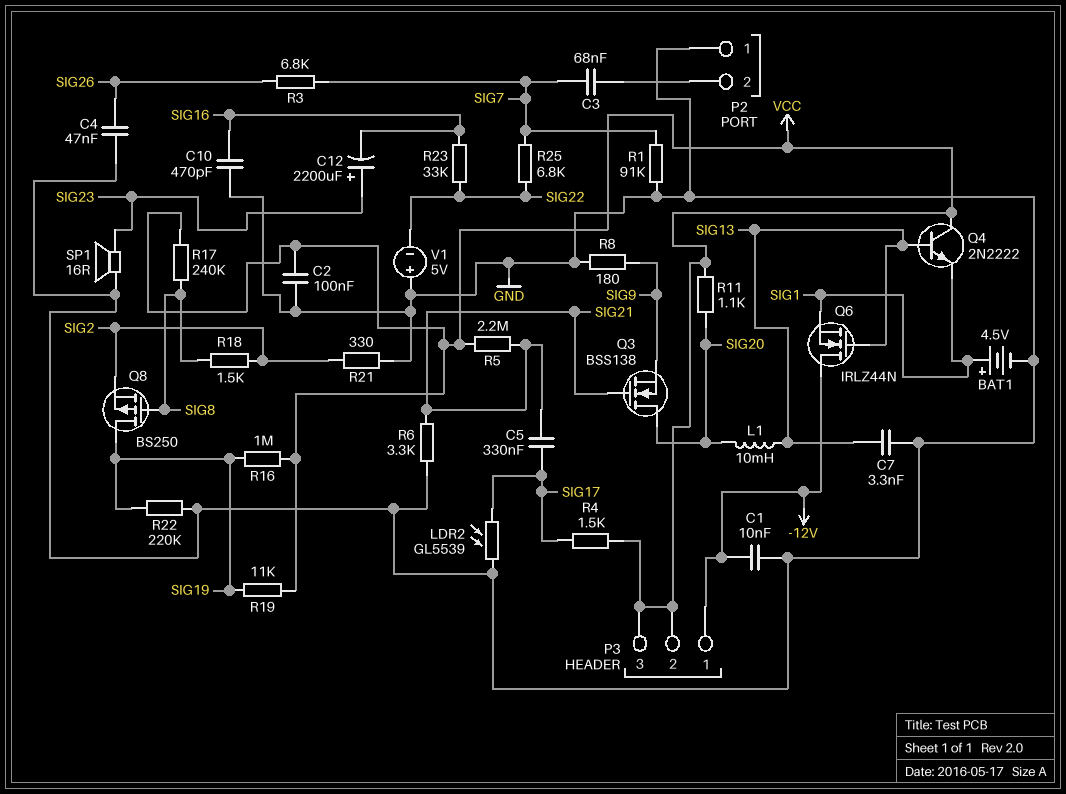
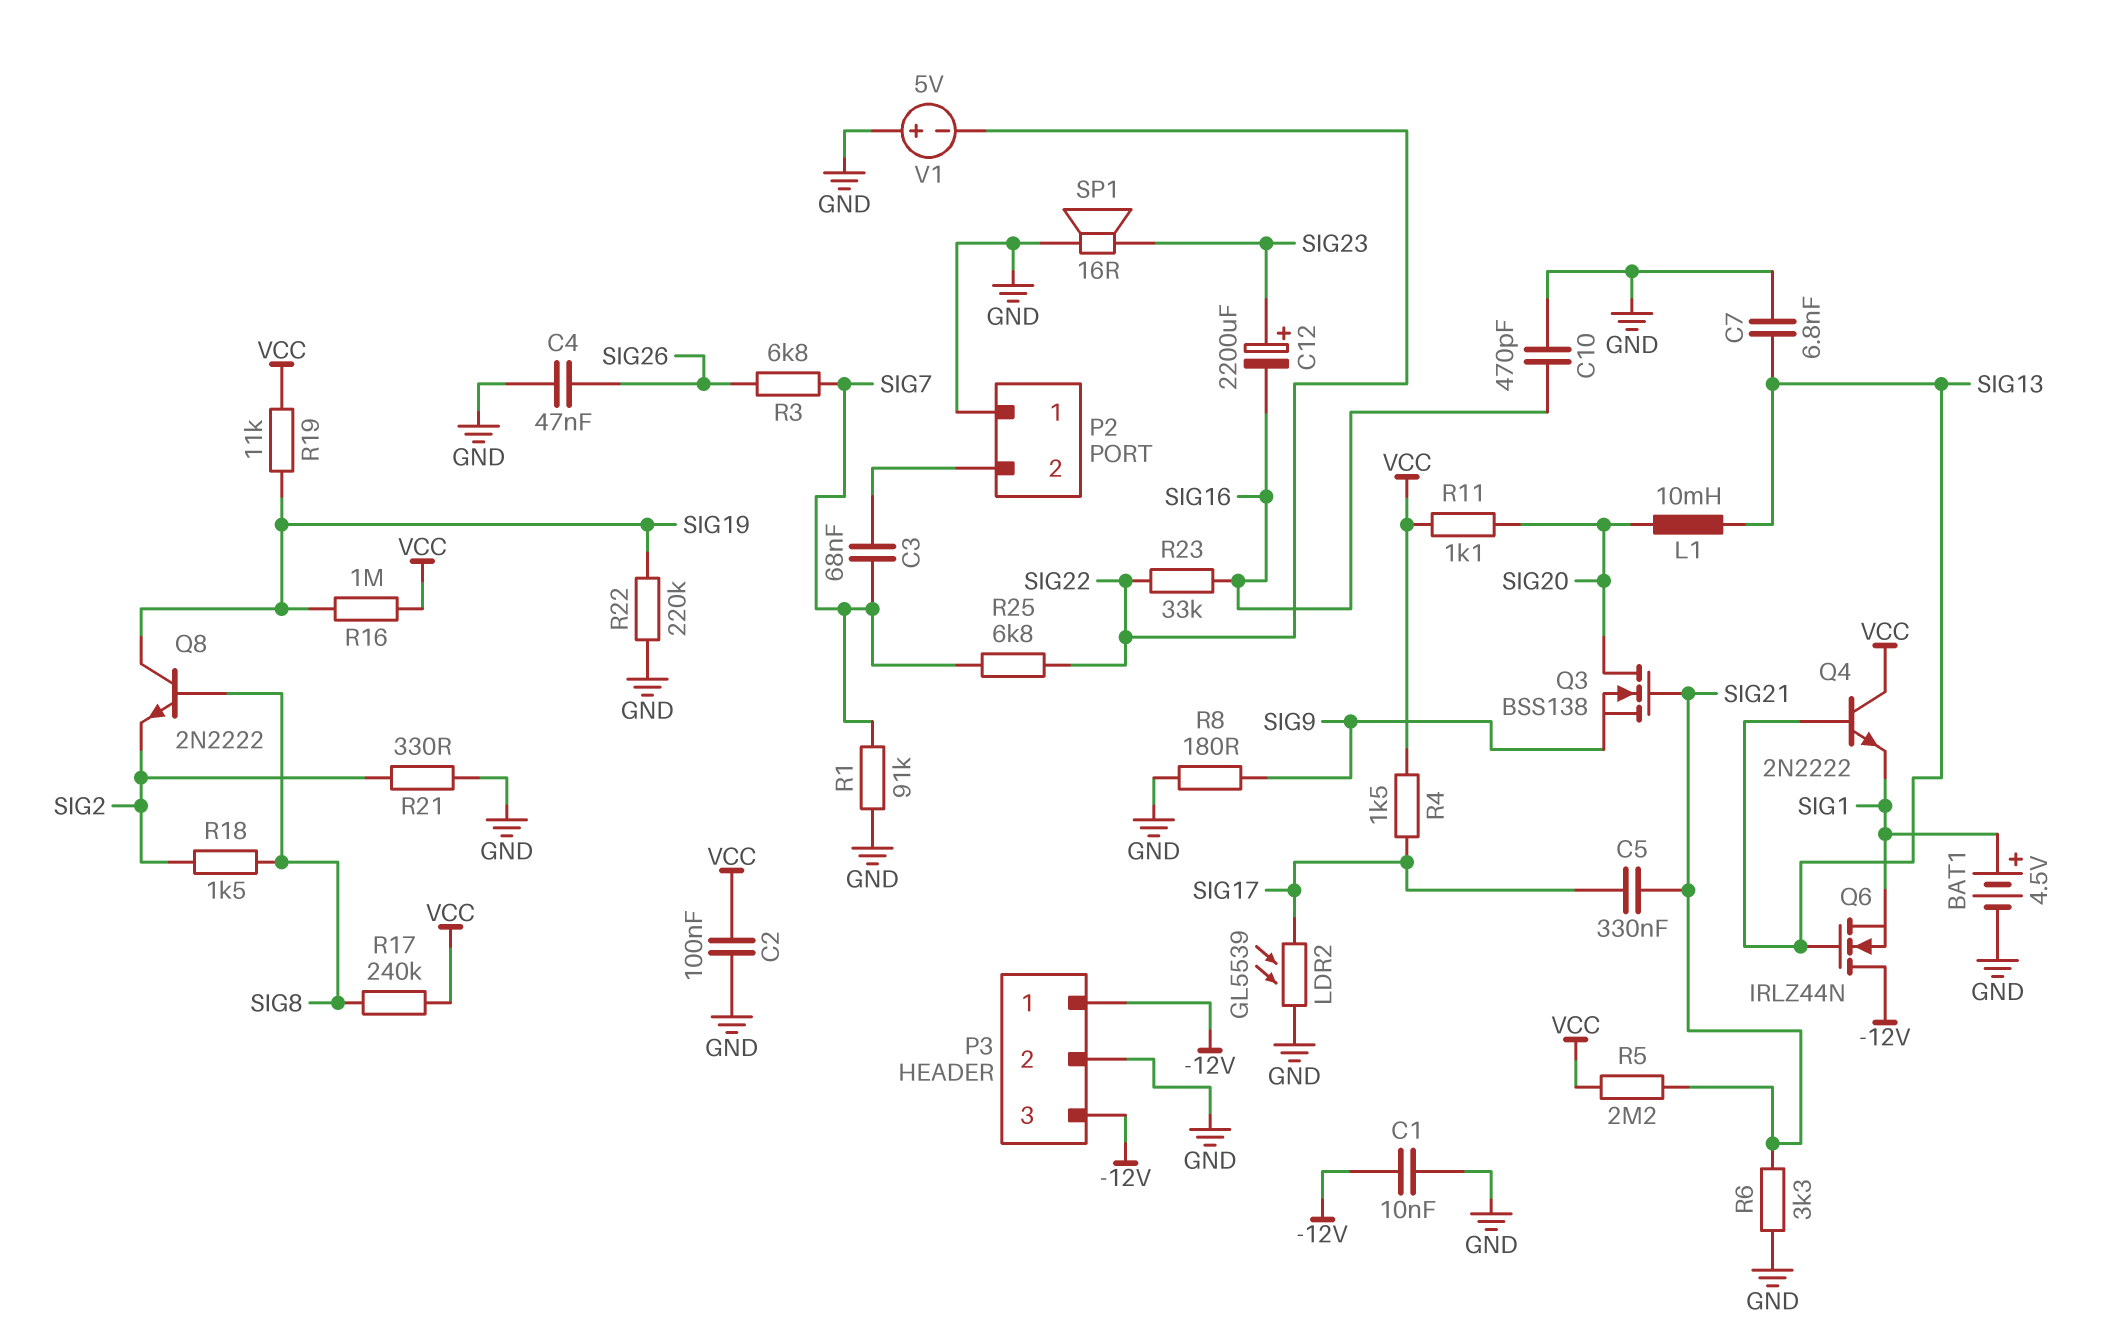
C7: 3.3nF (GND, SIG13) -> 6.8nF (GND, SIG13)
P3 pin 2: VCC -> GND
P3 pin 3: VCC -> -12V
Q8: PMOS BS250 (G SIG8, D SIG19, S SIG2) -> NPN 2N2222 (B SIG8, C SIG19, E SIG2)

